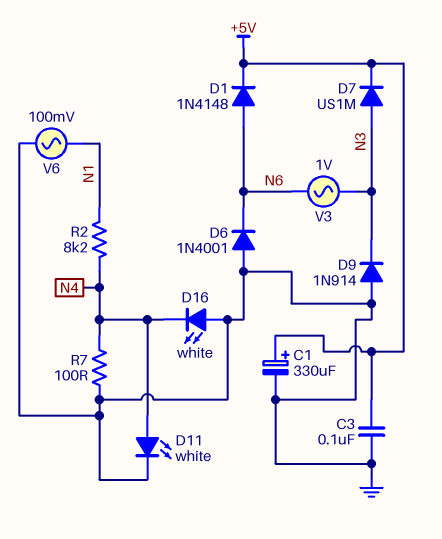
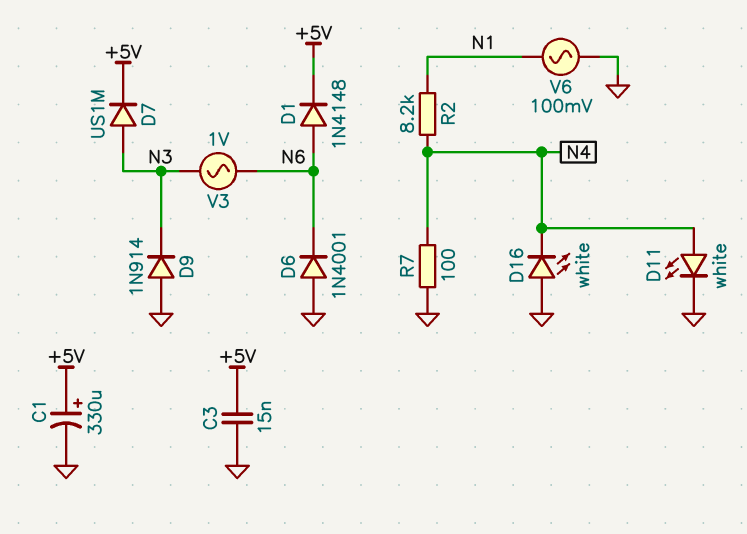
C3: 100nF (+5V, GND) -> 15nF (+5V, GND)

